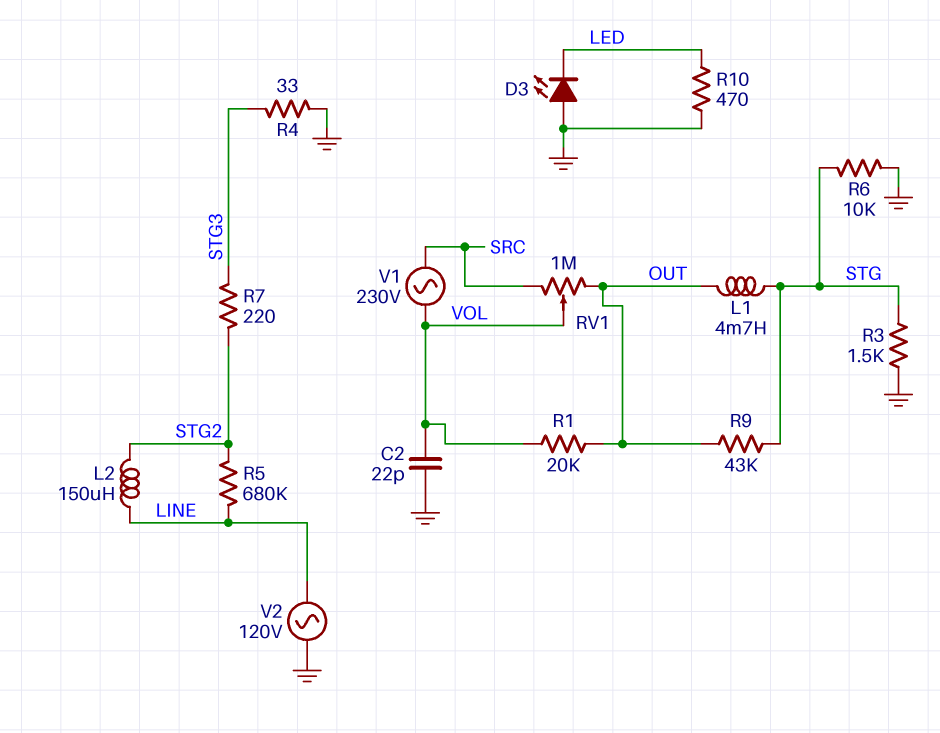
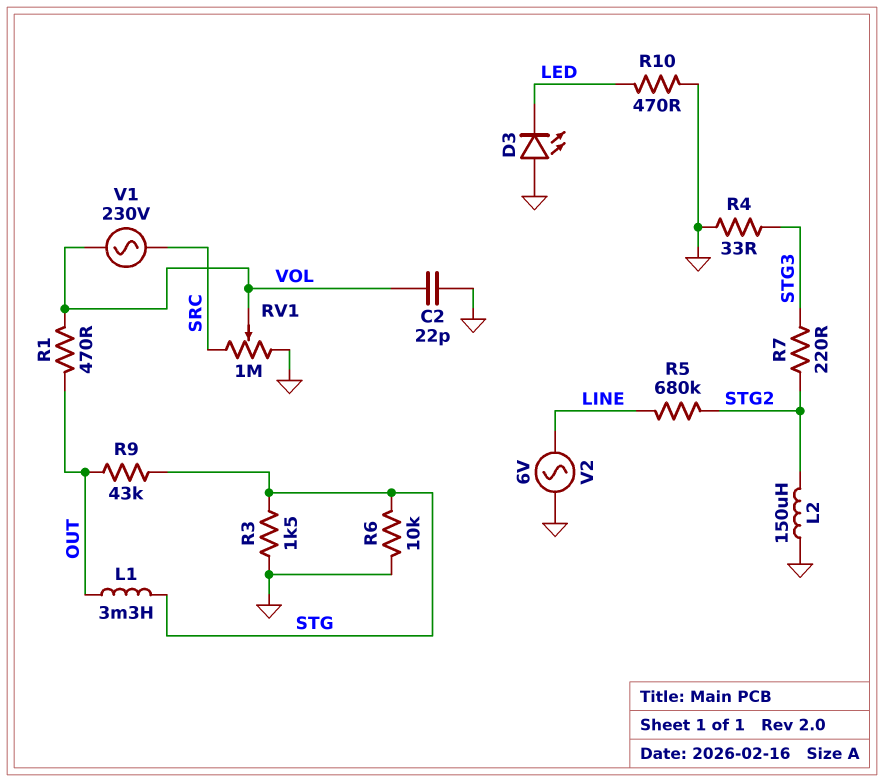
L1: 4.7mH (OUT, STG) -> 3.3mH (OUT, STG)
L2: 150uH (LINE, STG2) -> 150uH (GND, STG2)
R1: 20k (OUT, VOL) -> 470 (OUT, VOL)
RV1: 1M (OUT, SRC, wiper VOL) -> 1M (GND, SRC, wiper VOL)
V2: AC 120V (GND, LINE) -> AC 6V (GND, LINE)

